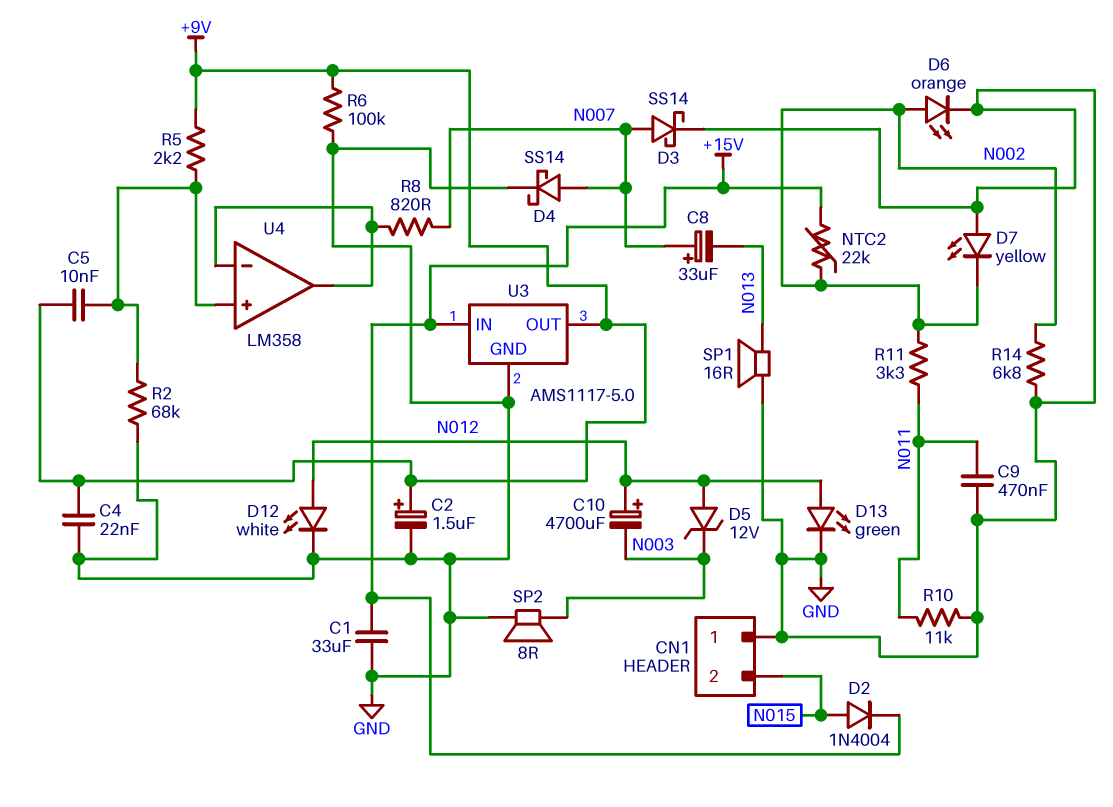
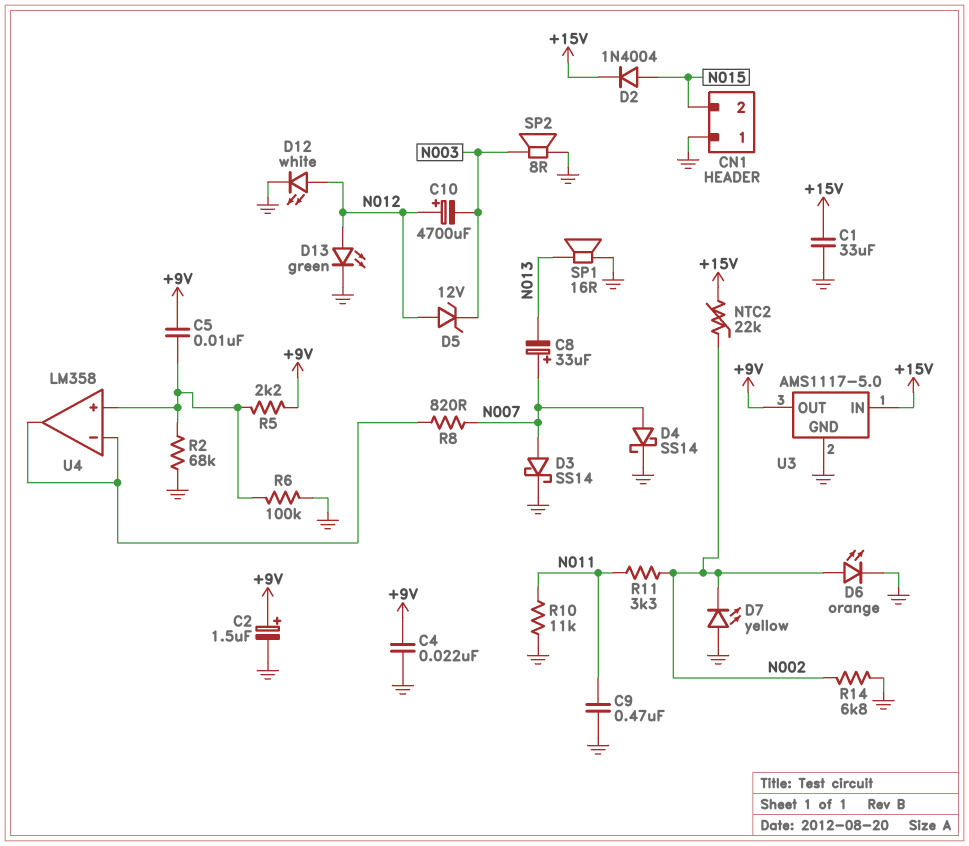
R6: 100k (+9V, GND) -> 100k (GND, U4/in+)

